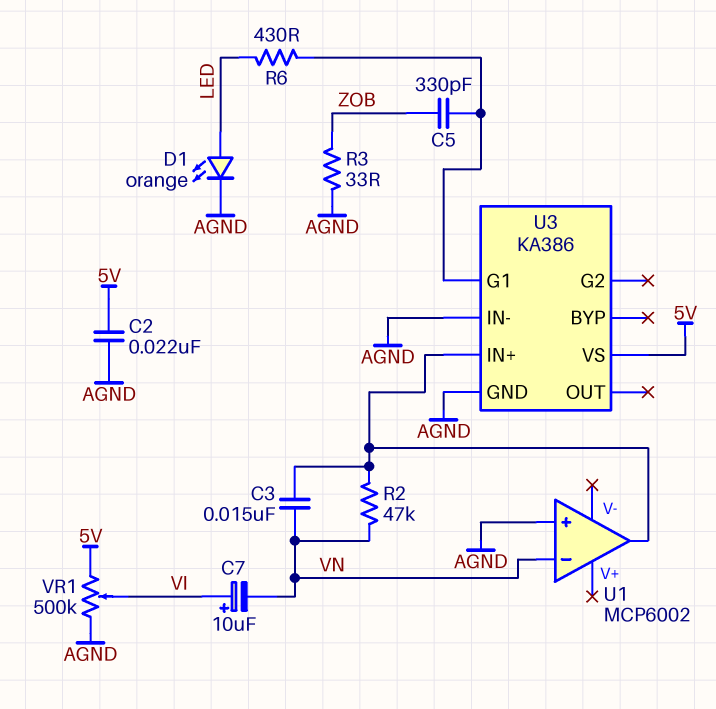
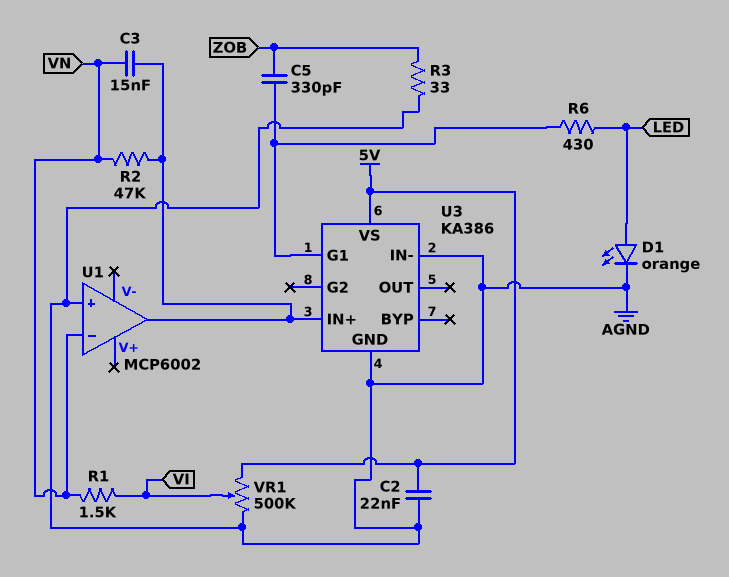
C7: 10uF (plus VI, minus VN) -> none
R1: none -> 1.5k (VI, VN)

